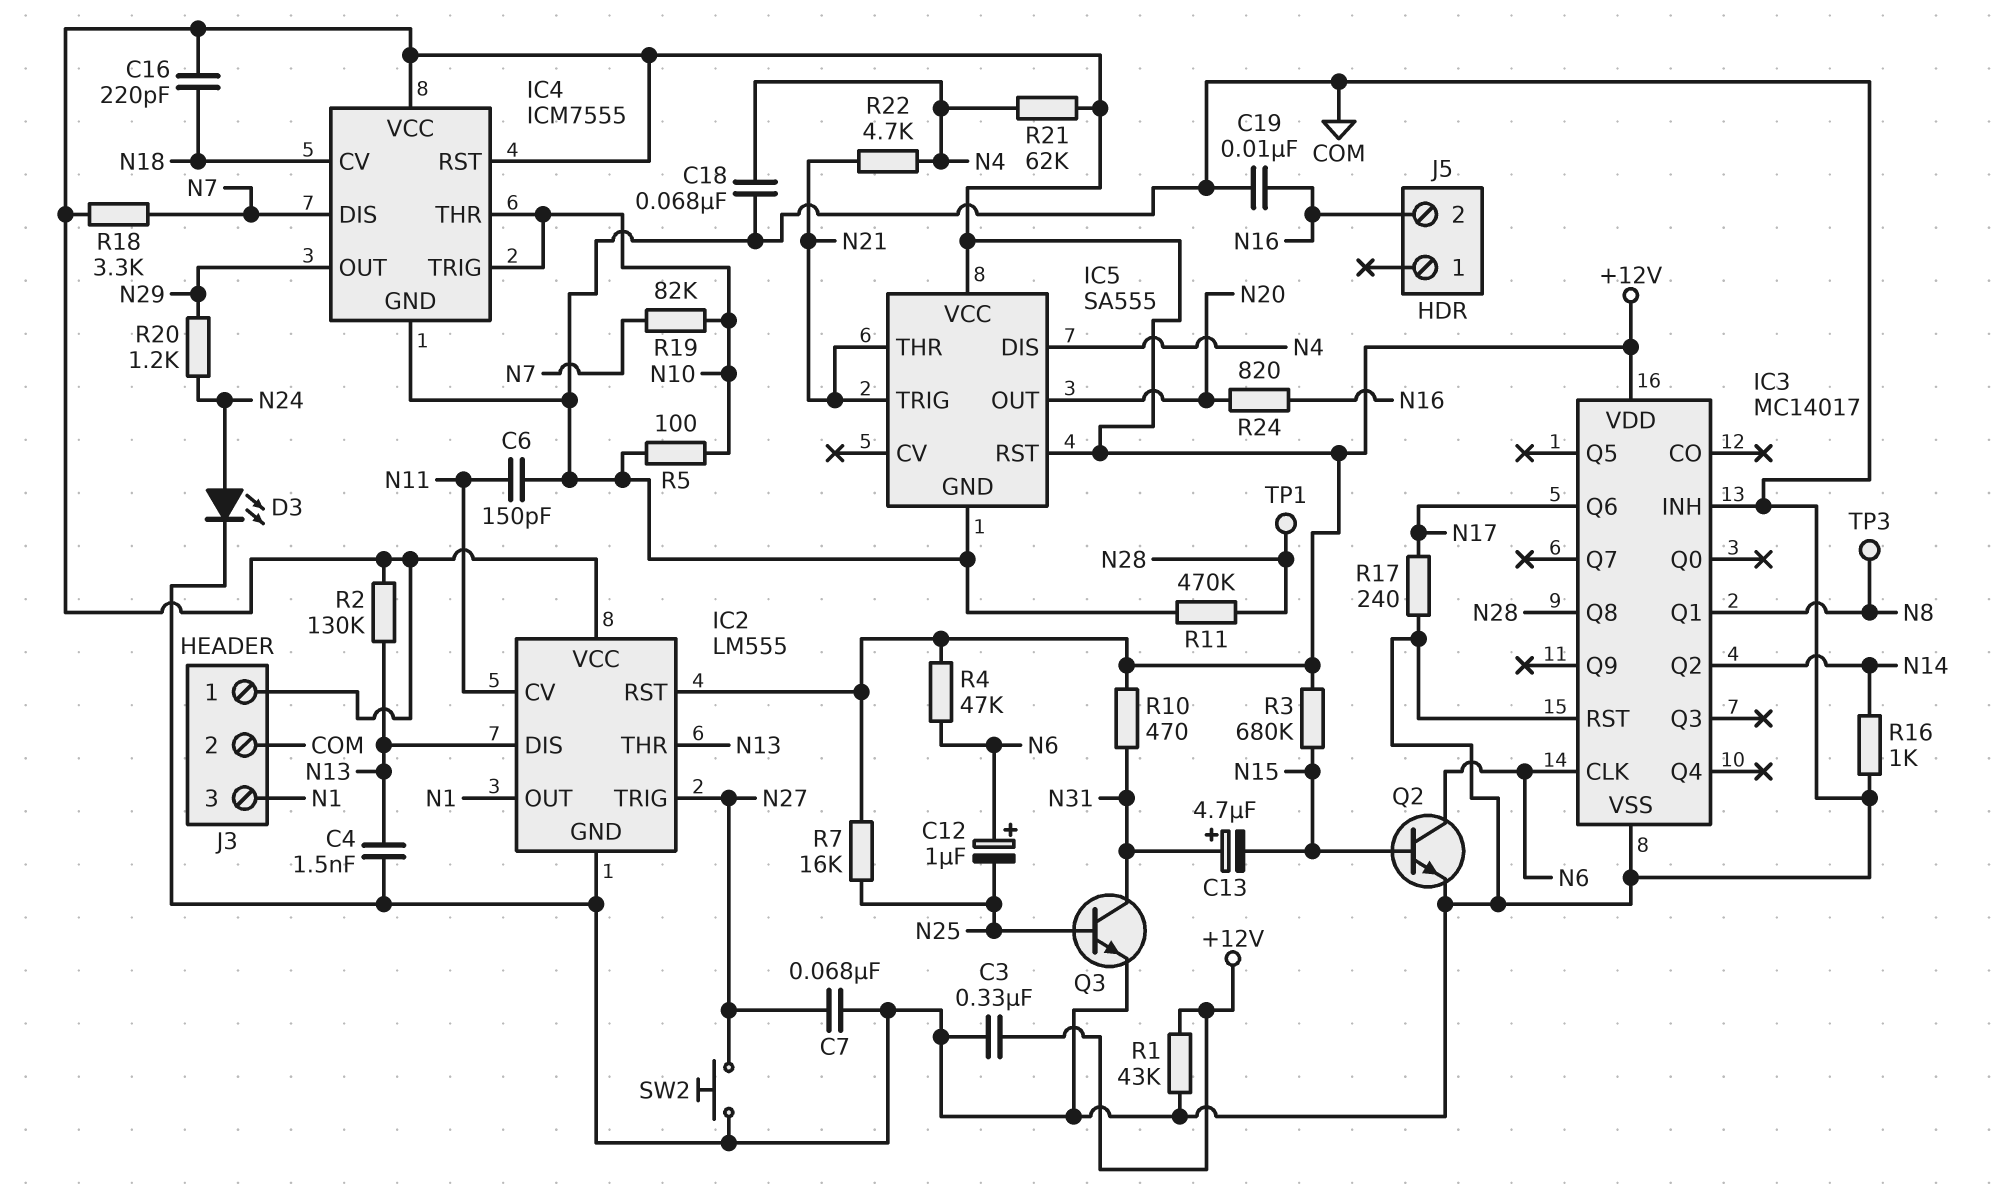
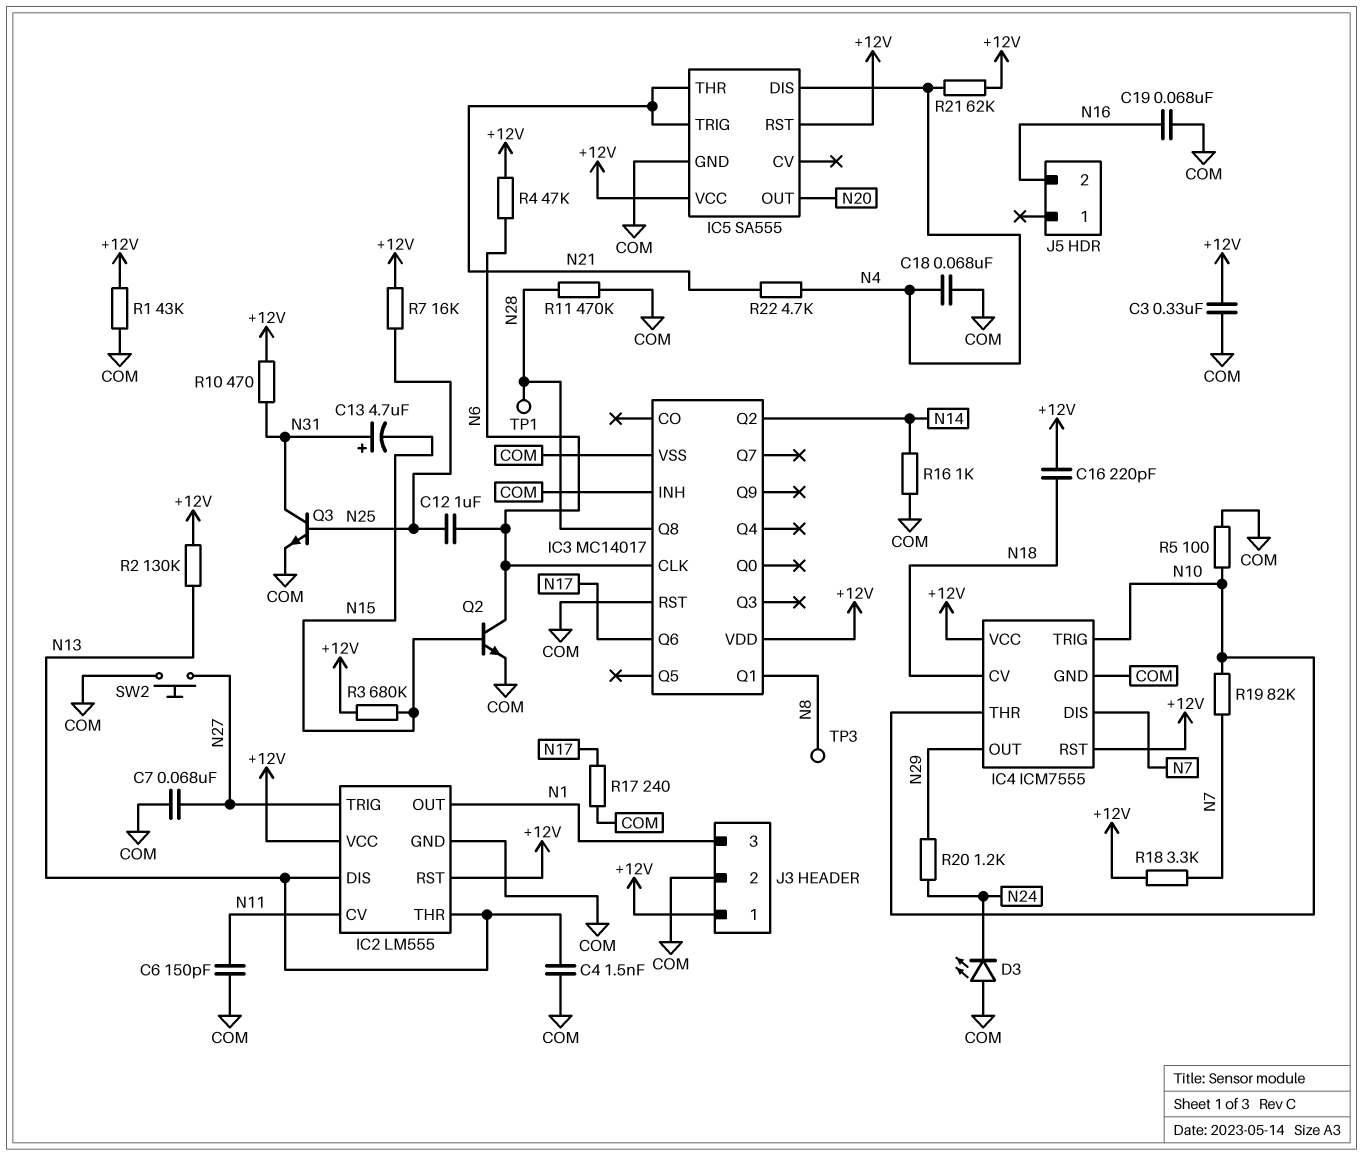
C12: 1uF (plus N6, minus N25) -> 1uF (N6, N25)
C19: 10nF (COM, N16) -> 68nF (COM, N16)
D3: LED (A N24, K COM) -> LED (A COM, K N24)
R24: 820 (N16, N20) -> none

